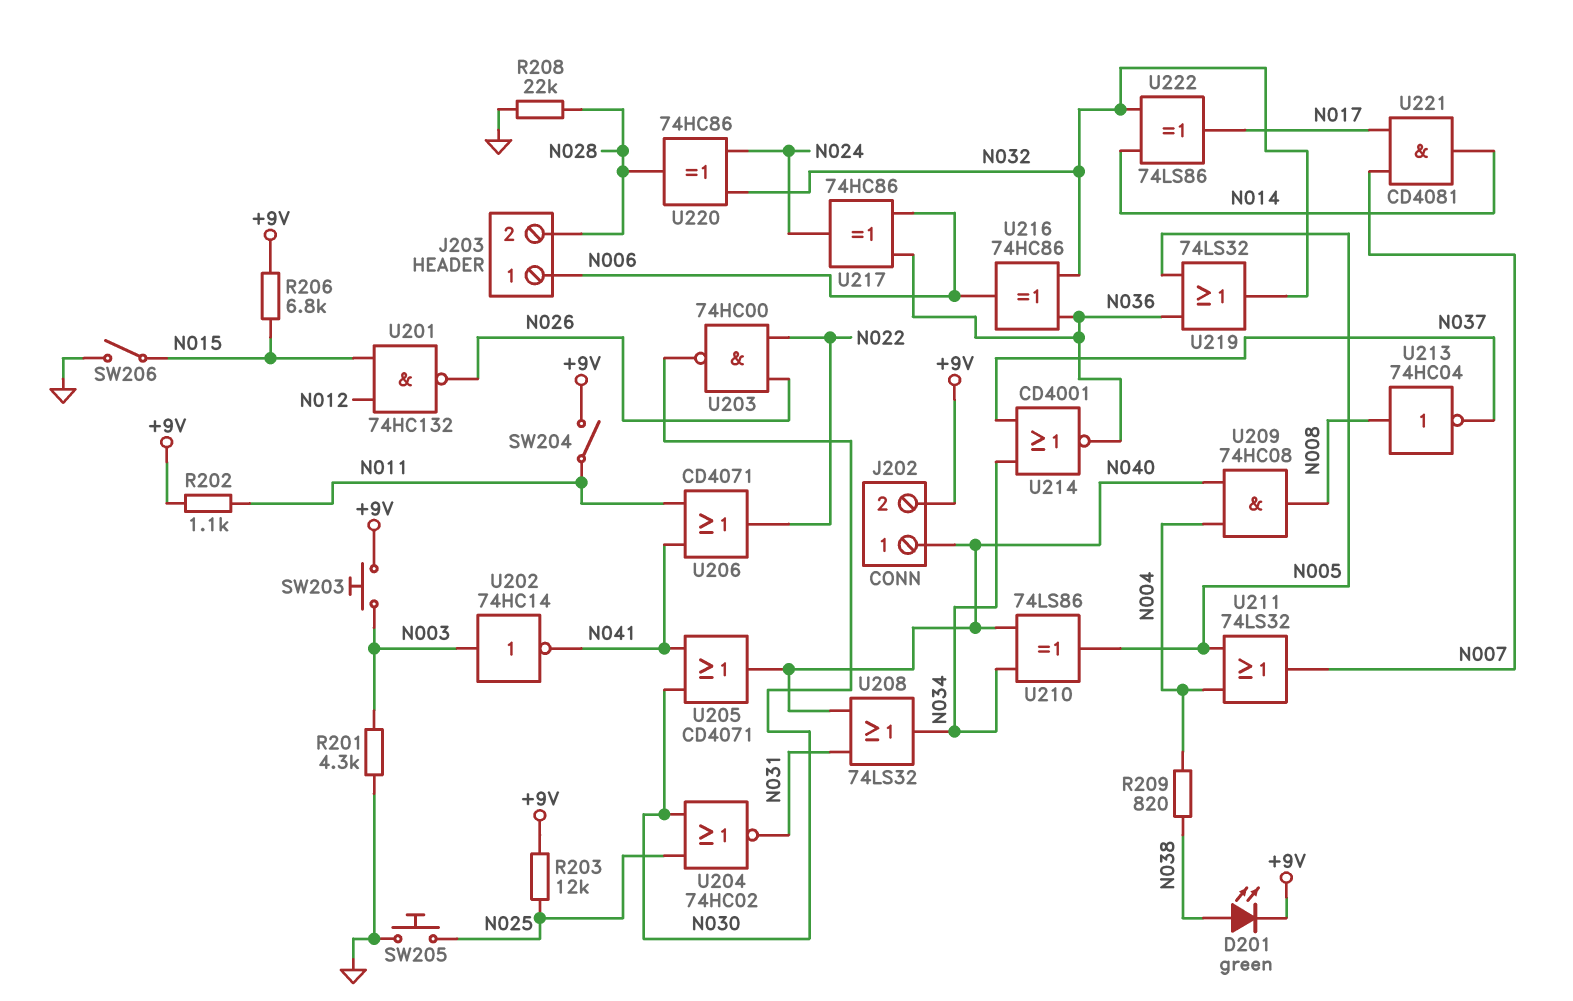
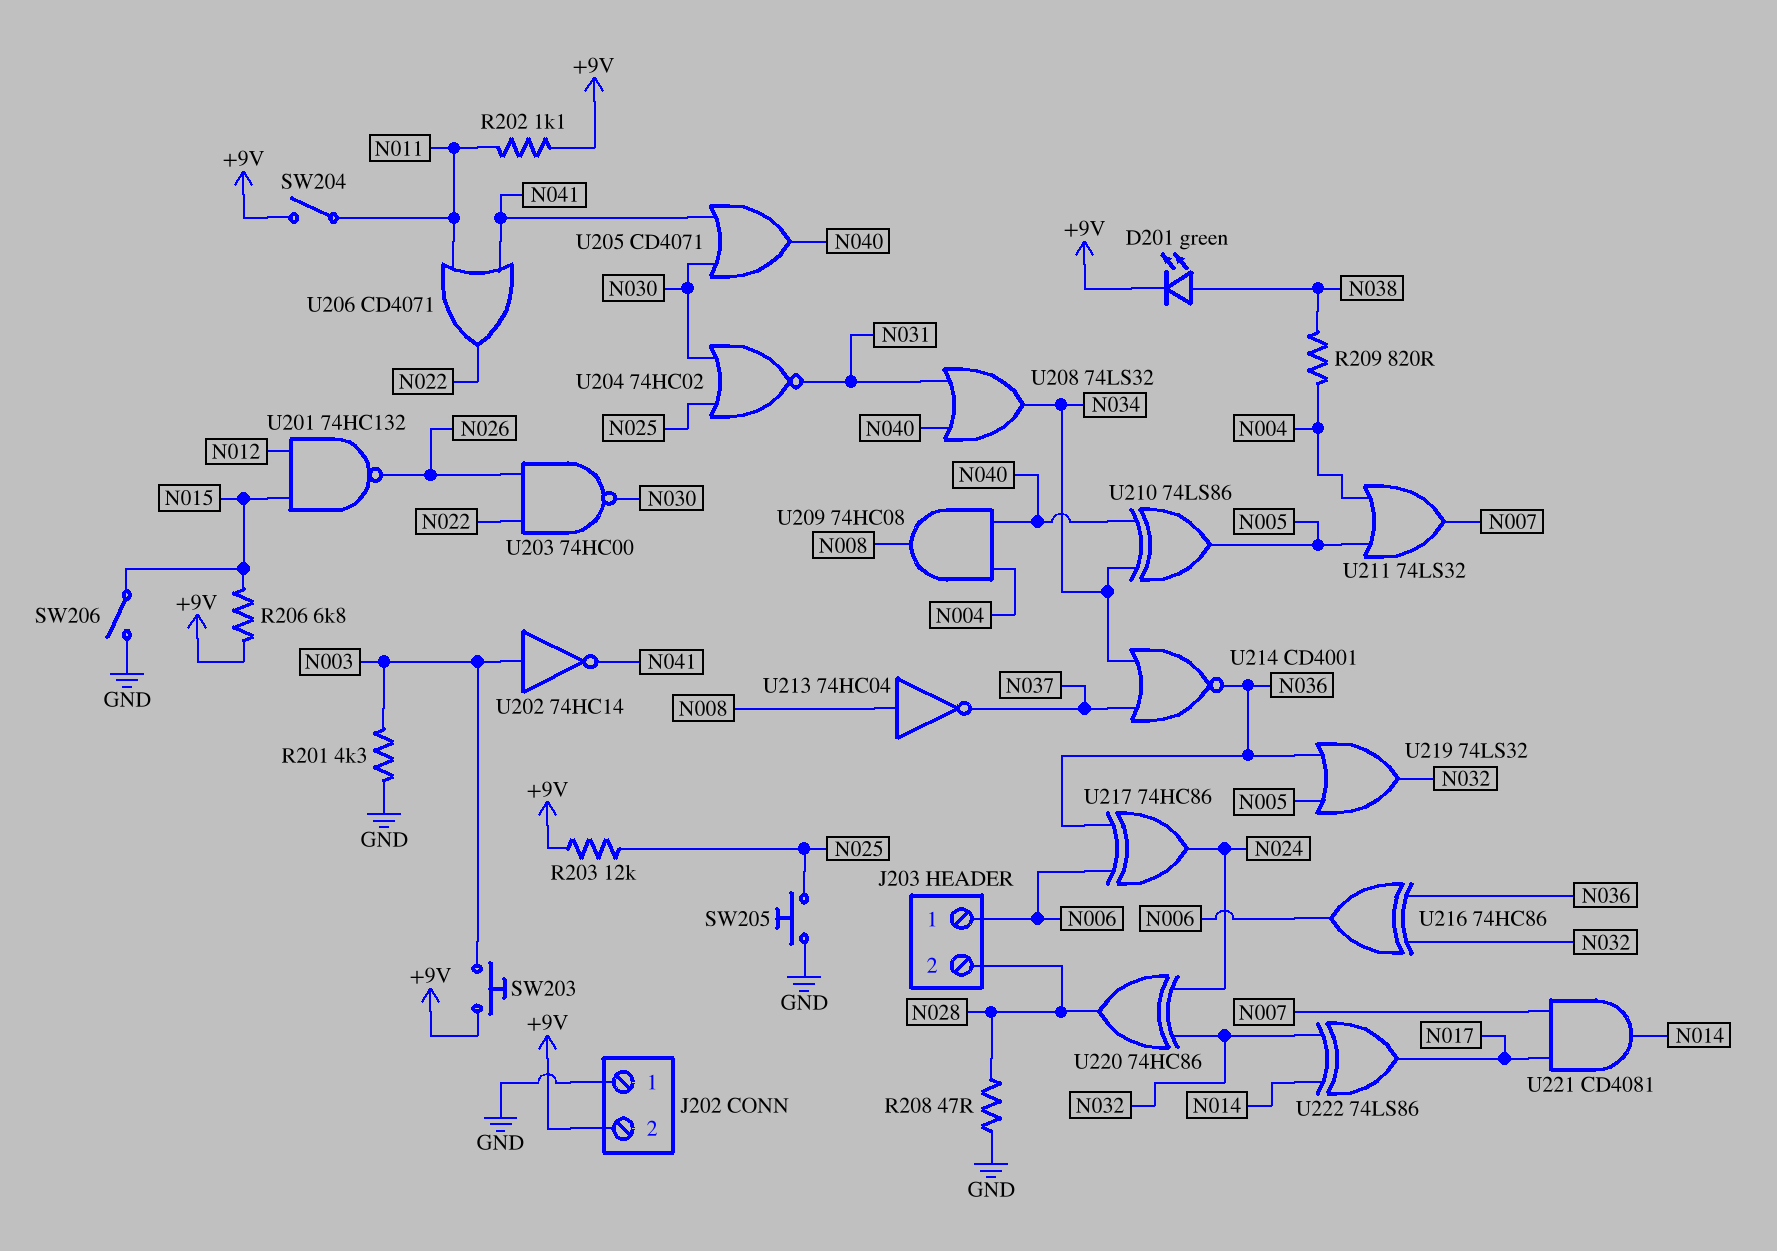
J202 pin 1: N040 -> GND
R208: 22k (GND, N028) -> 47 (GND, N028)

